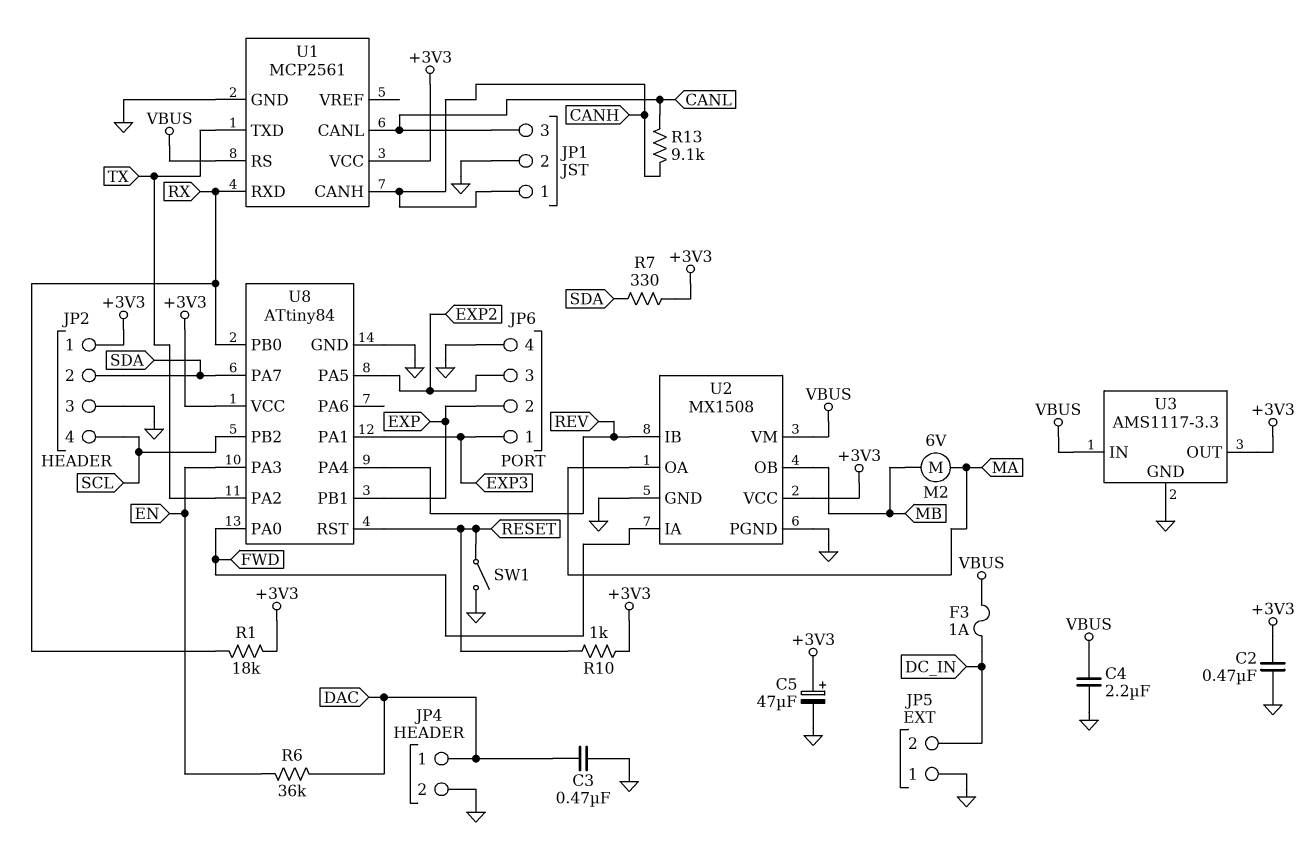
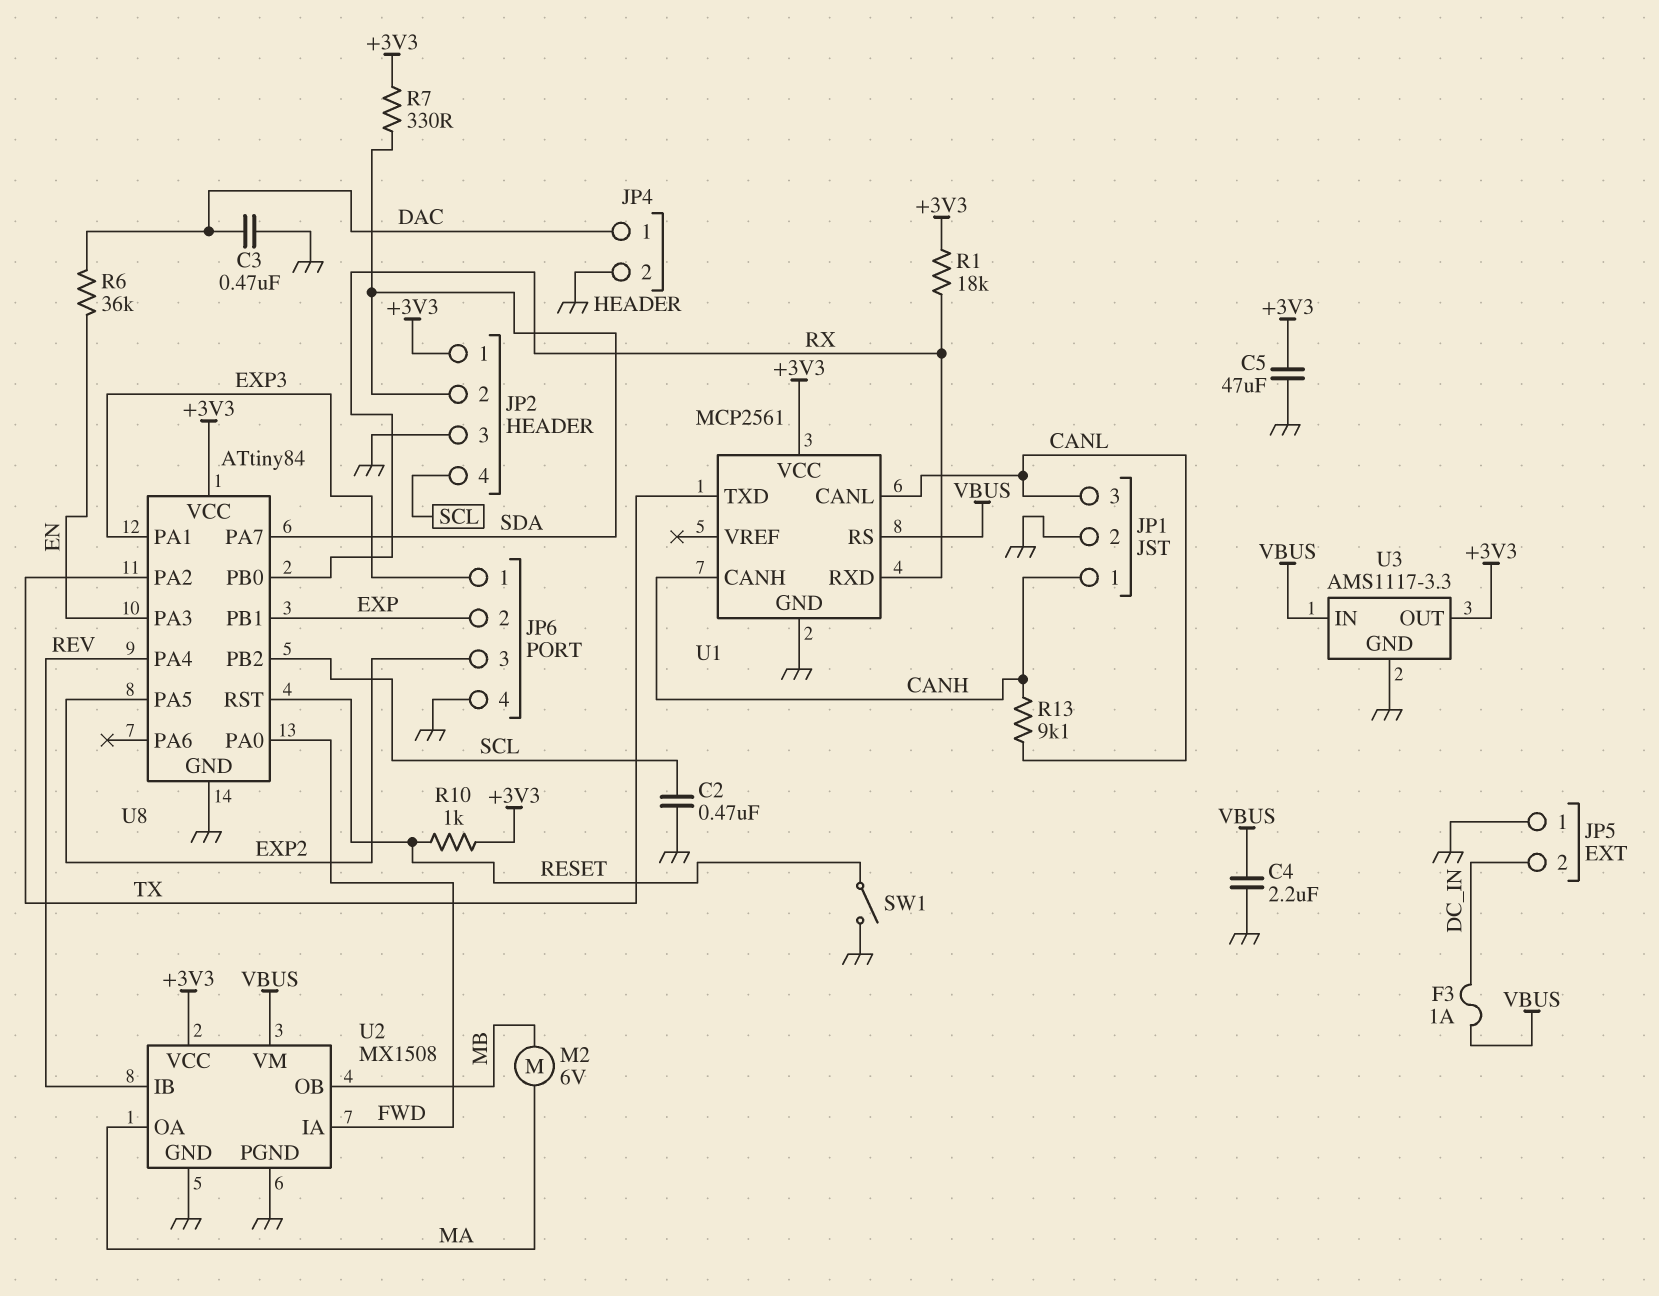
C2: 470nF (+3V3, GND) -> 470nF (GND, SCL)
C5: 47uF (plus +3V3, minus GND) -> 47uF (+3V3, GND)

